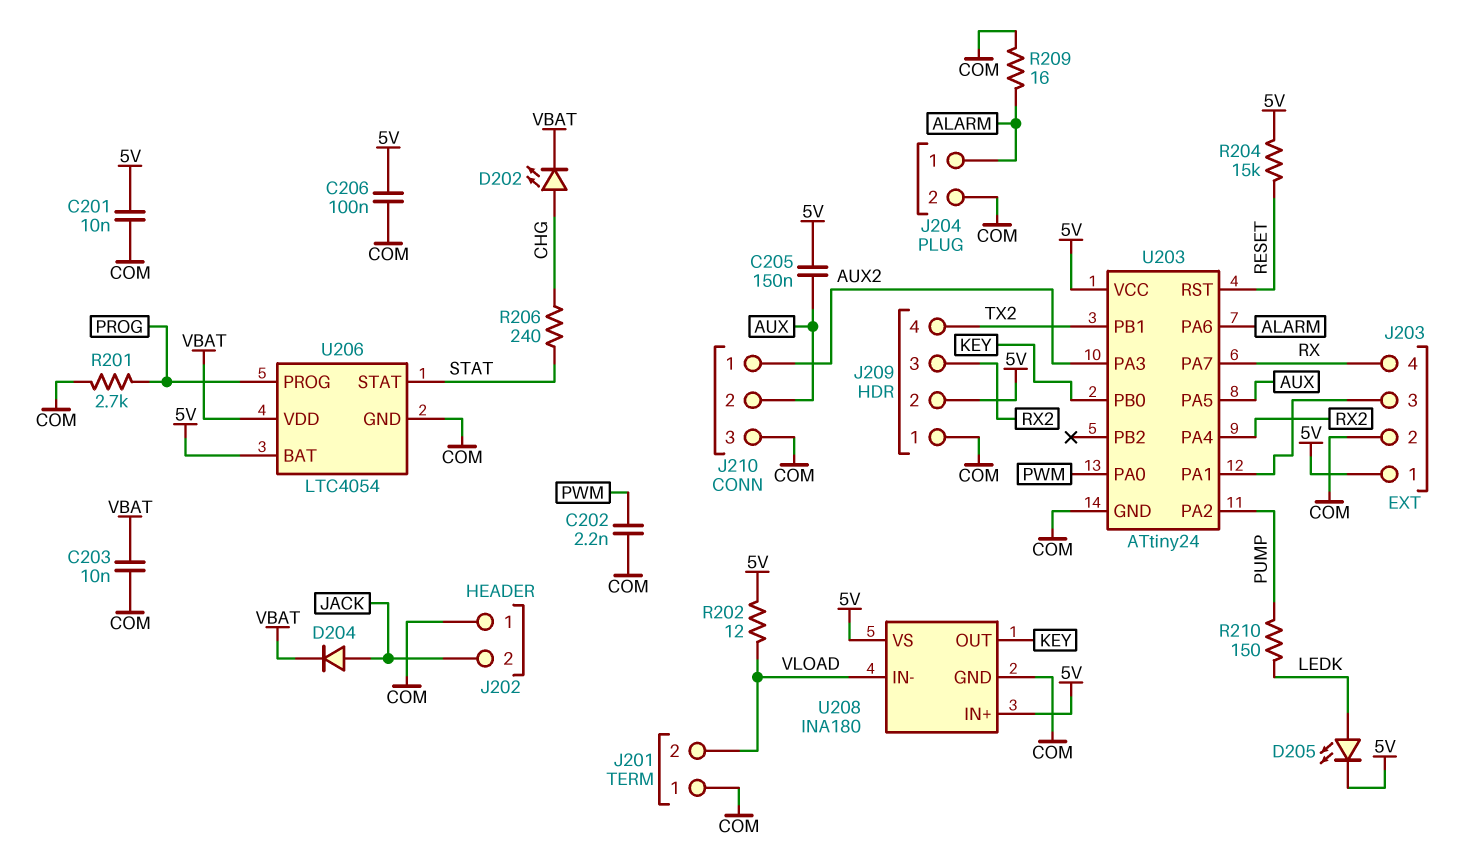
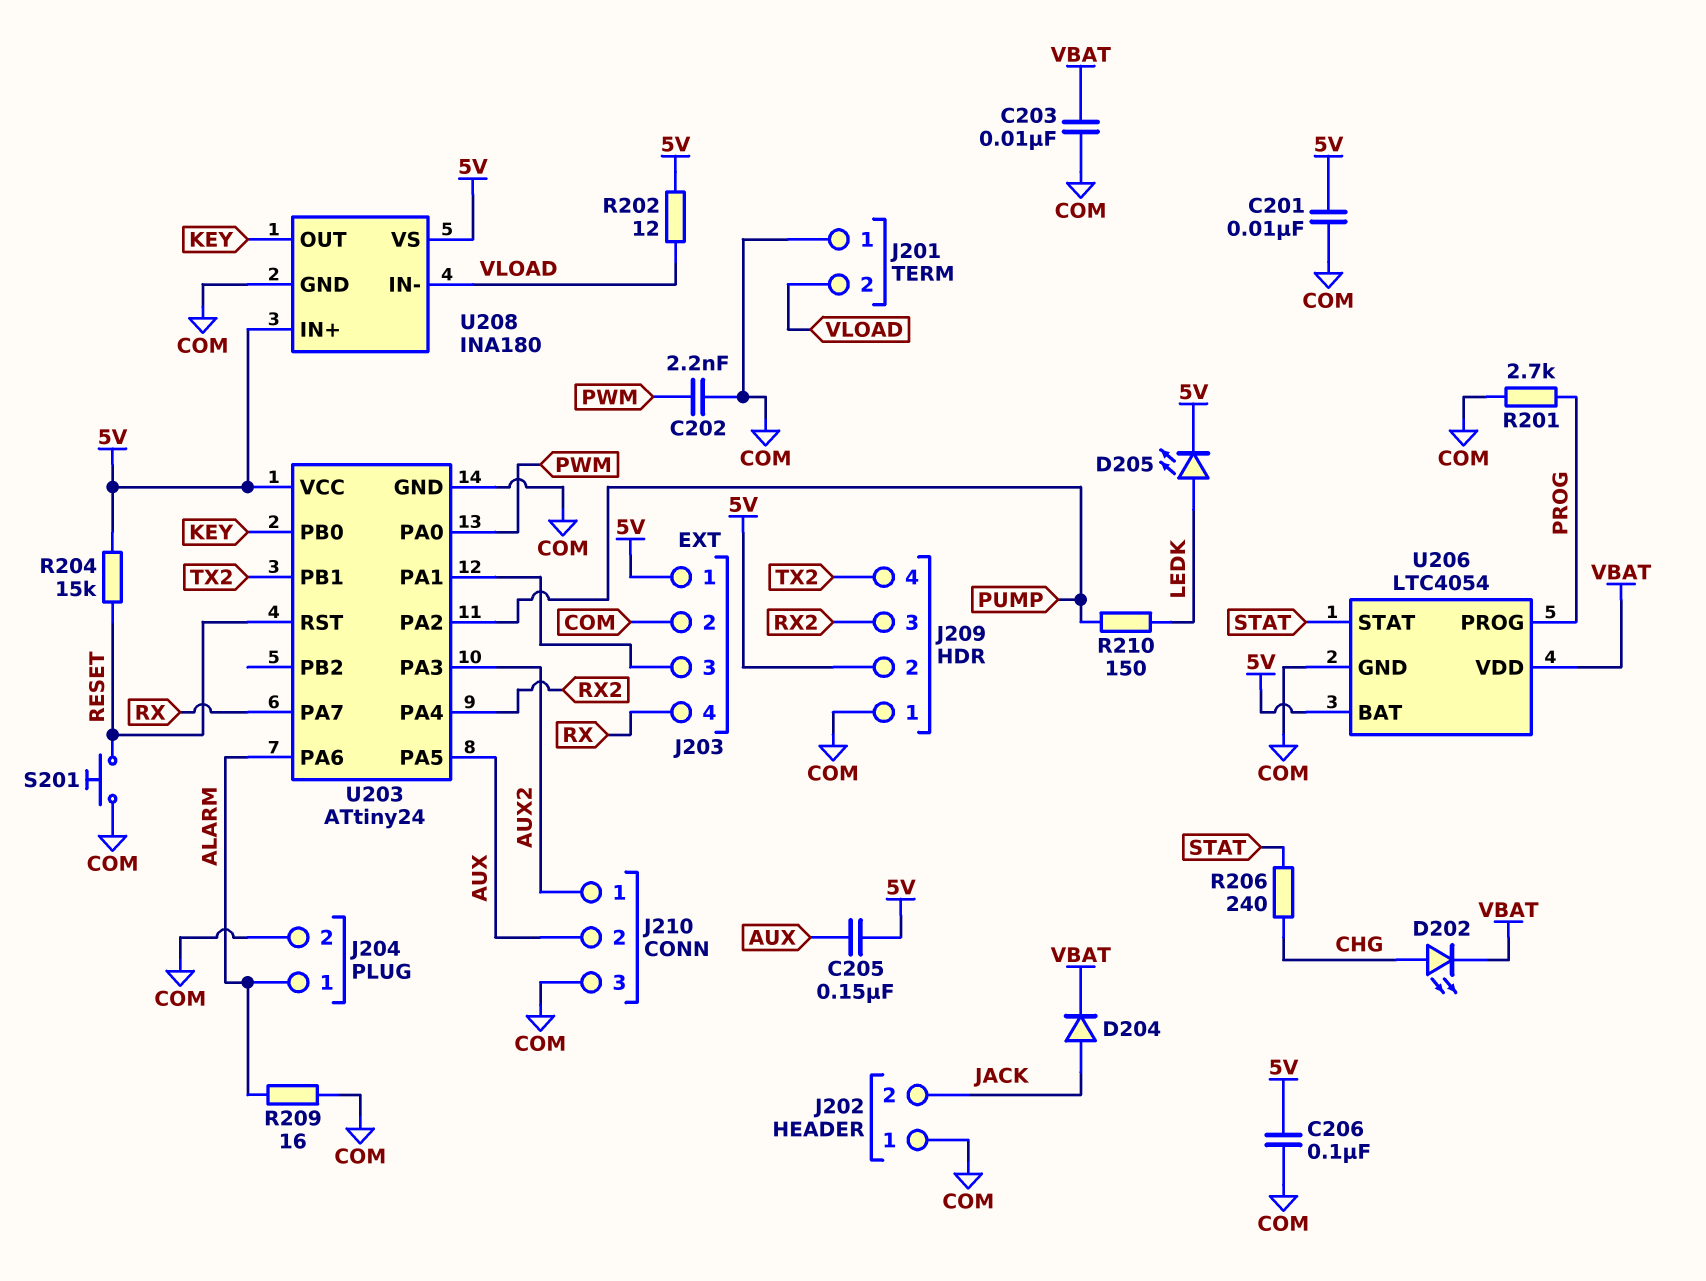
S201: none -> button (COM, RESET)

